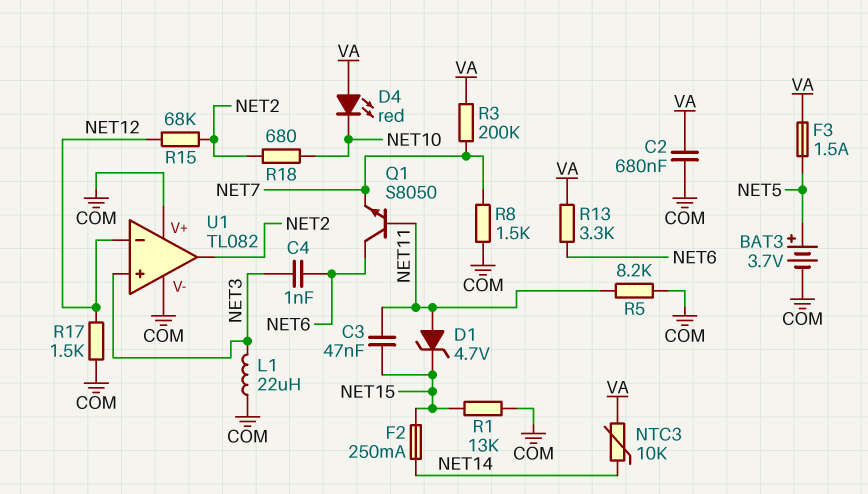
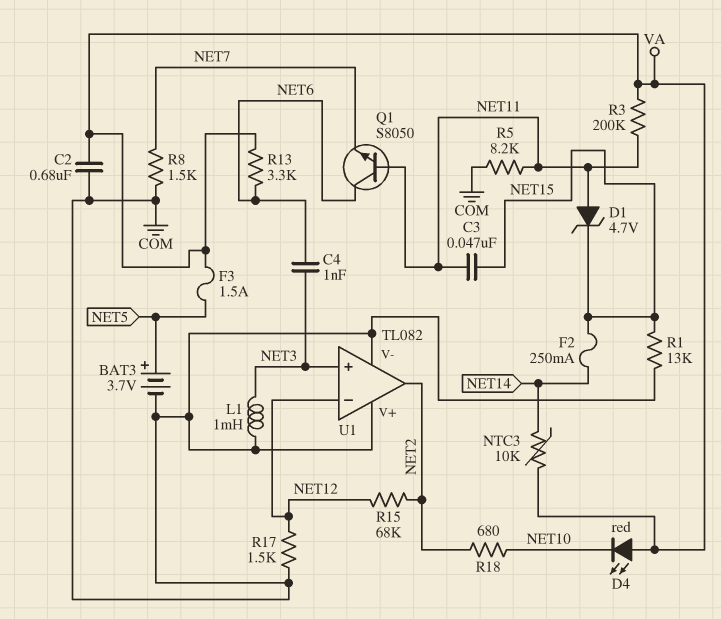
L1: 22uH (COM, NET3) -> 1mH (COM, NET3)
R3: 200k (NET7, VA) -> 200k (NET11, VA)

